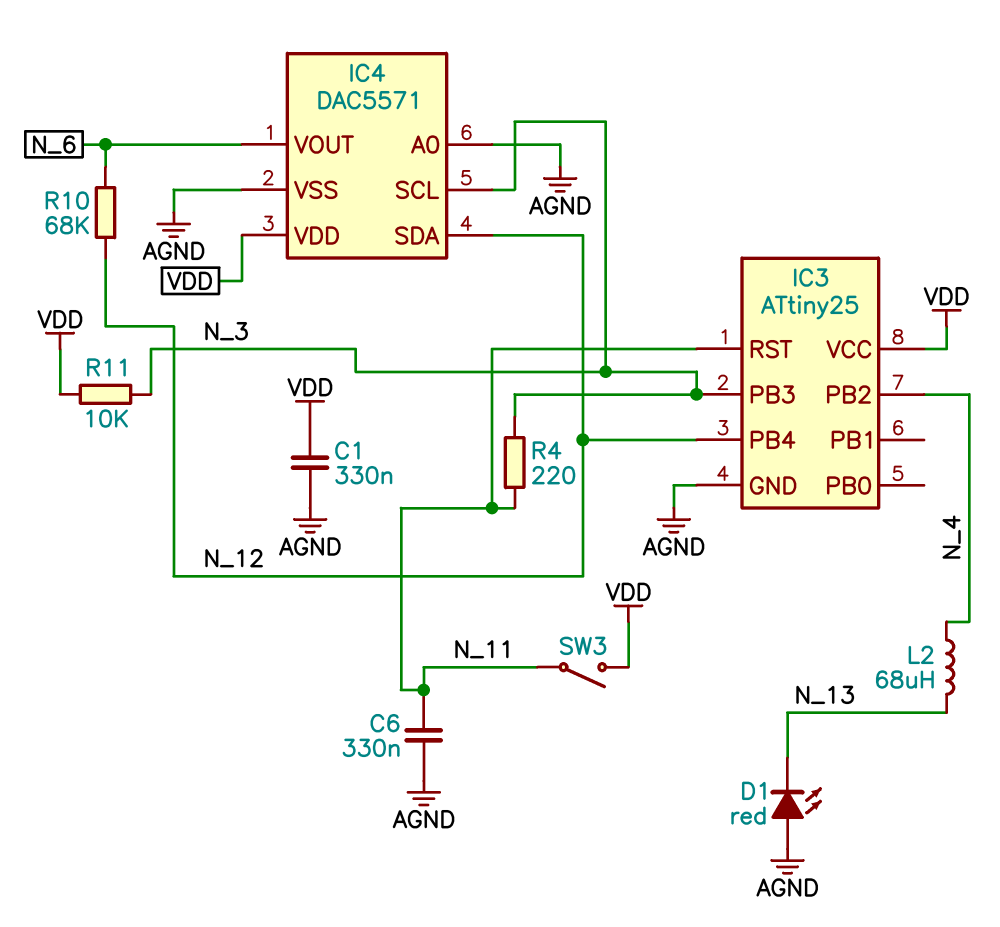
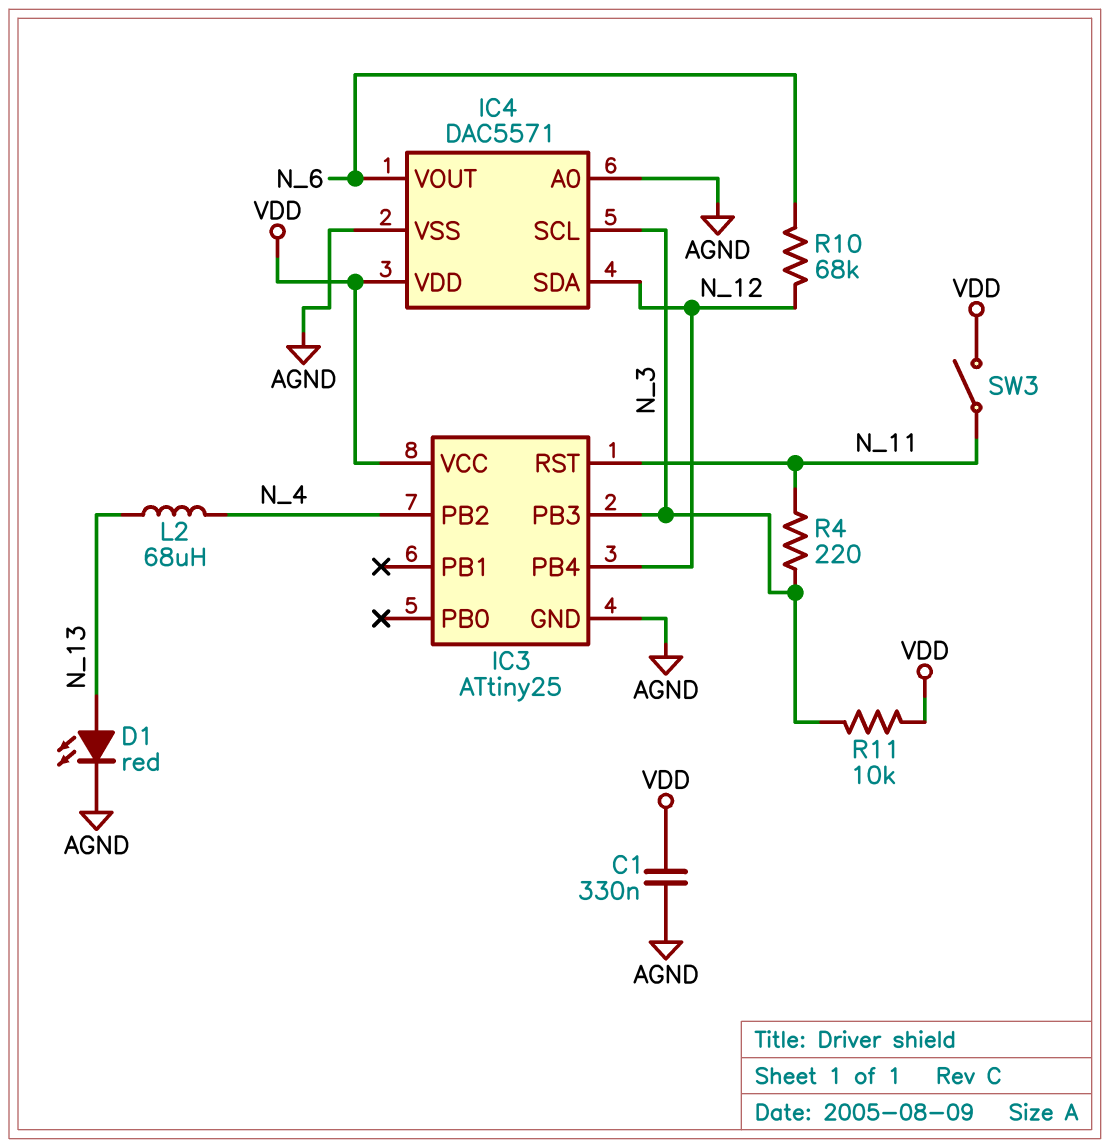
C6: 330nF (AGND, N_11) -> none
D1: LED red (A AGND, K N_13) -> LED red (A N_13, K AGND)

